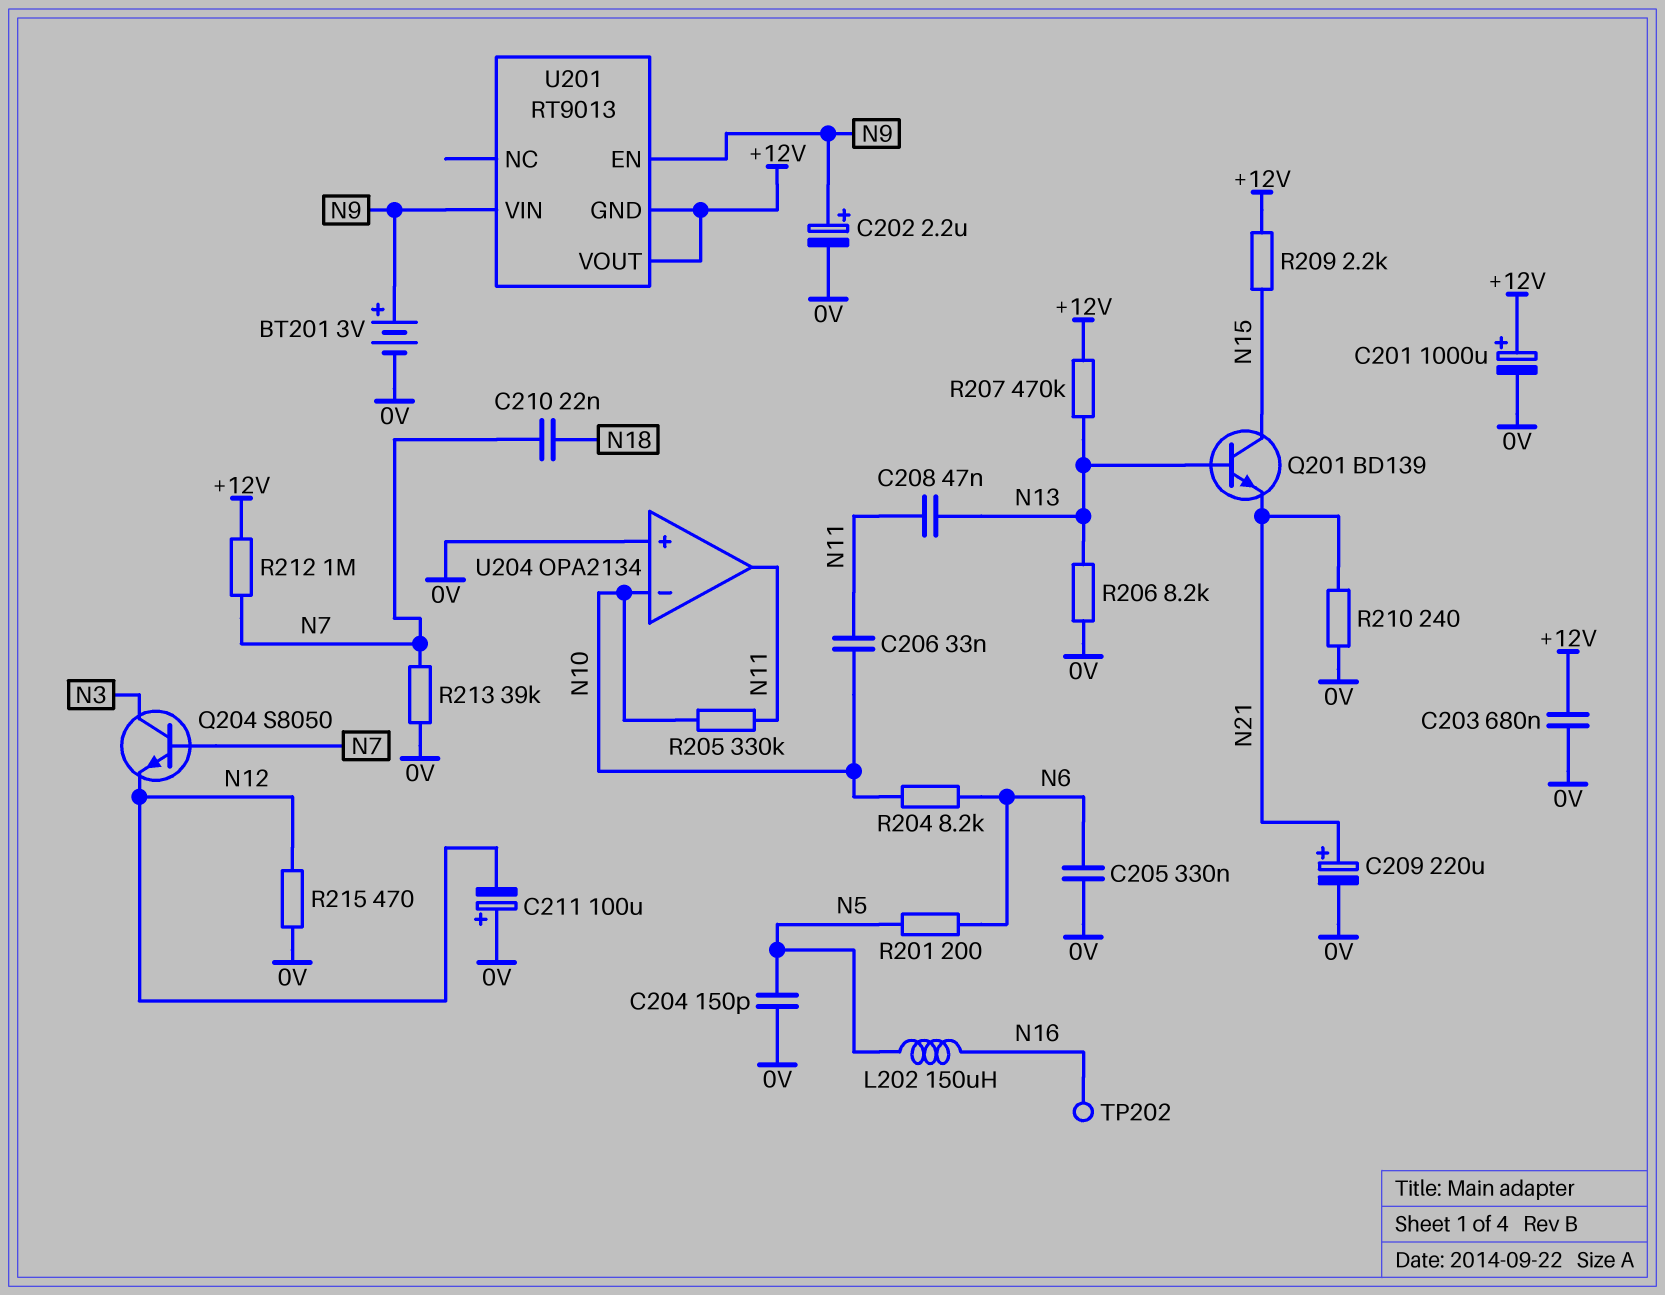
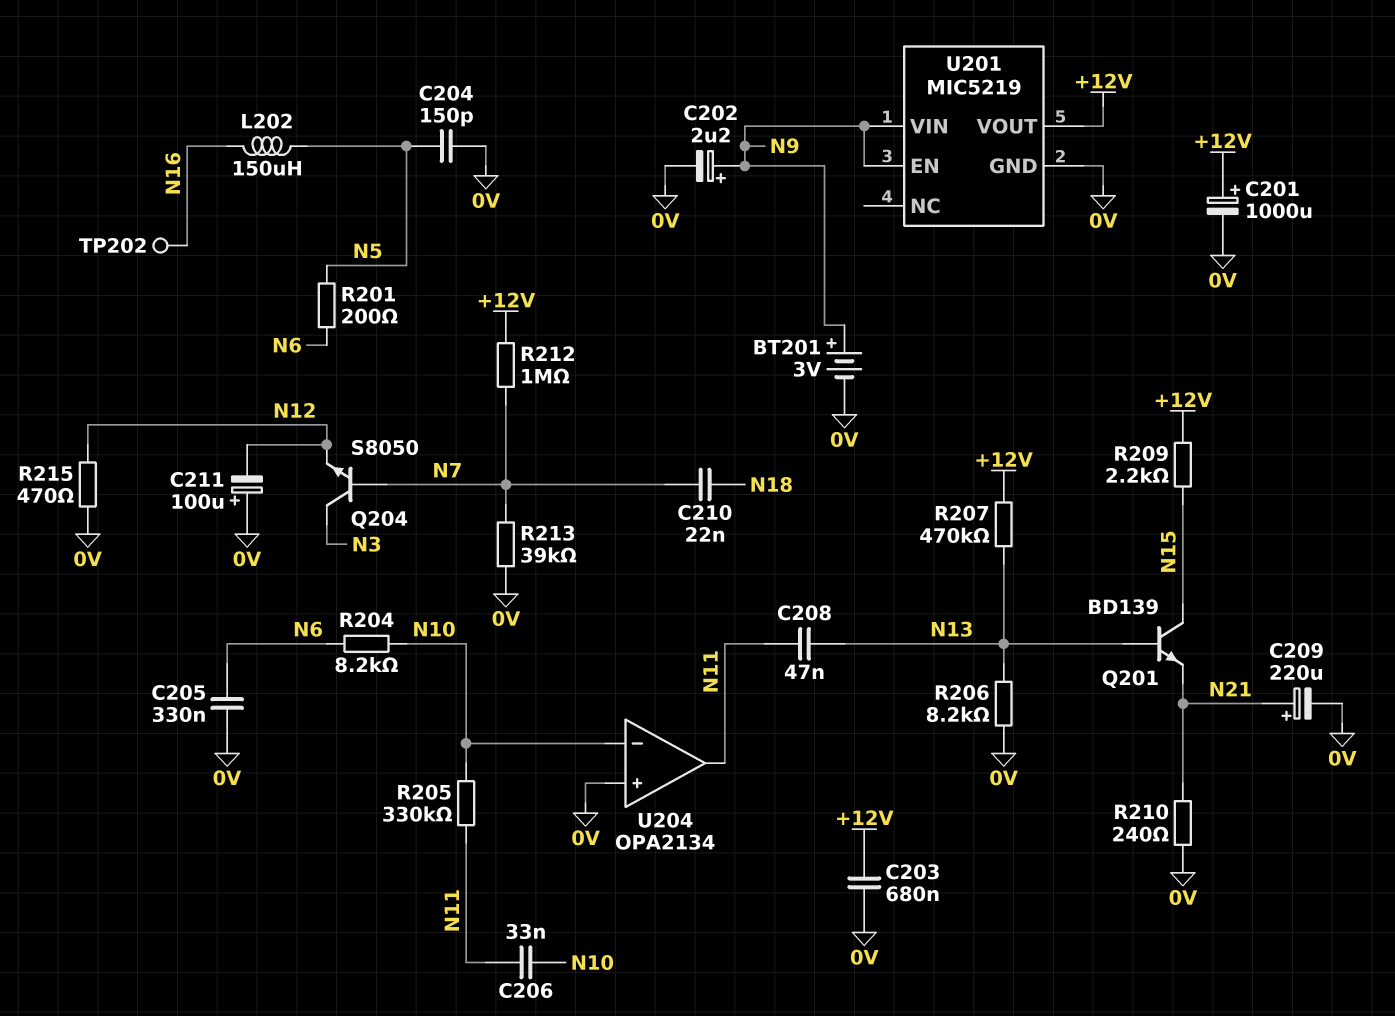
U201: RT9013 -> MIC5219
U201 pin GND: +12V -> 0V

